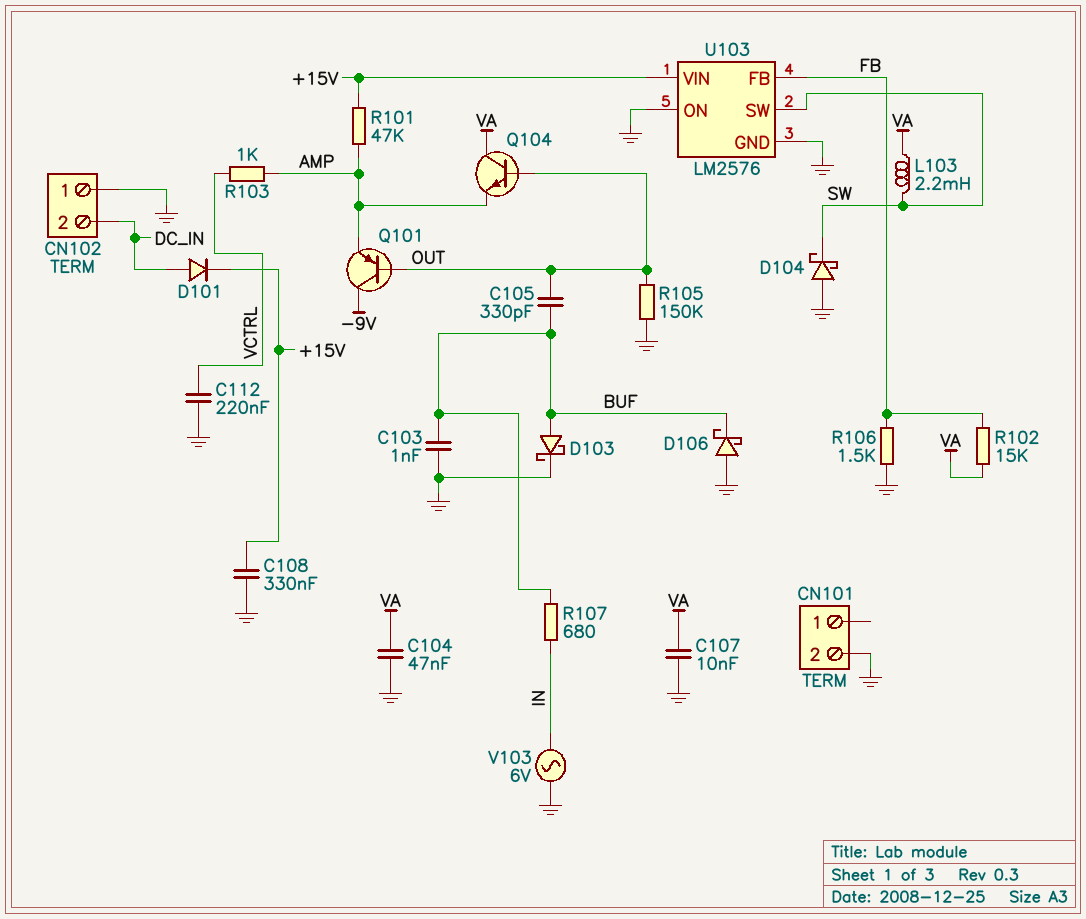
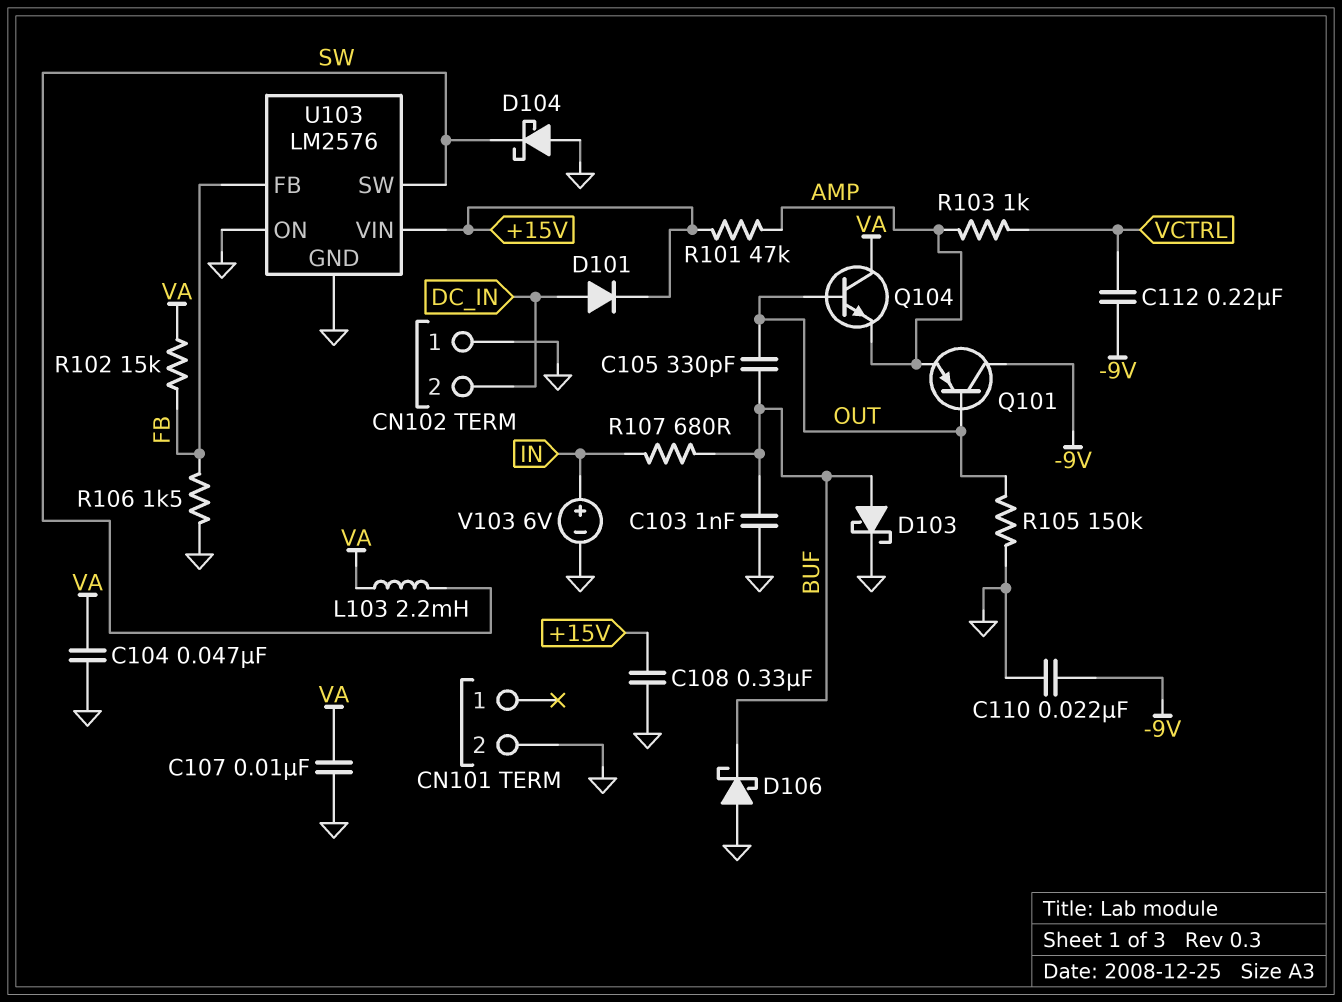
C110: none -> 22nF (-9V, GND)
C112: 220nF (GND, VCTRL) -> 220nF (-9V, VCTRL)
V103: AC 6V (GND, IN) -> 6V (plus IN, minus GND)

